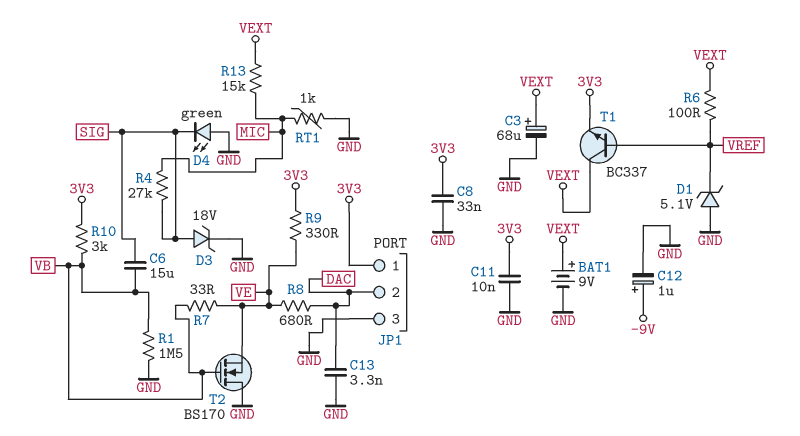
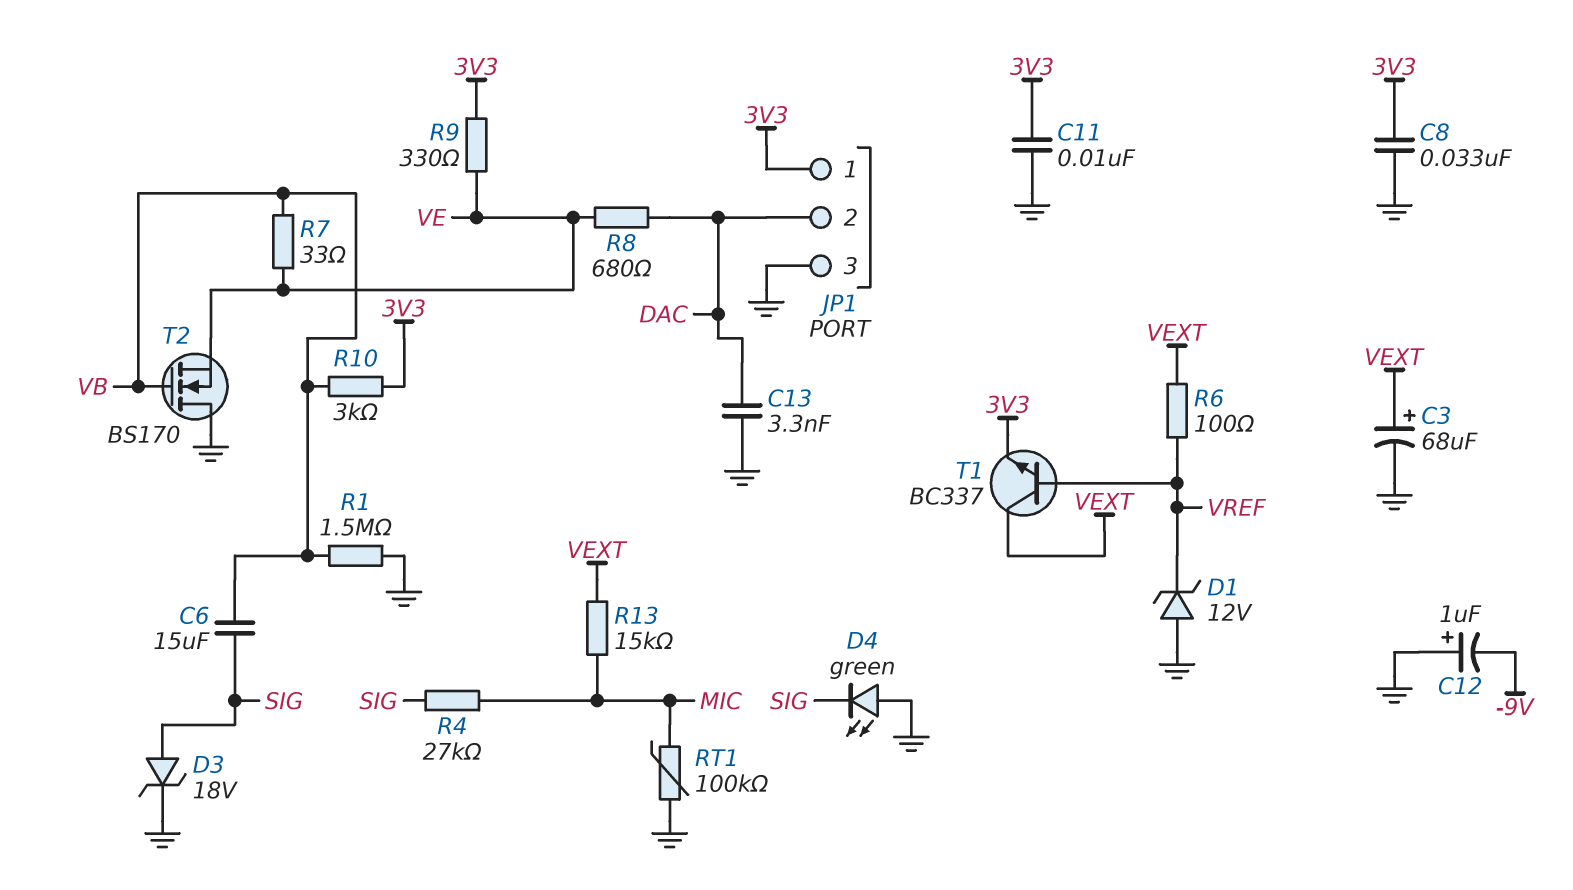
BAT1: 9V (plus VEXT, minus GND) -> none
C12: 1uF (plus -9V, minus GND) -> 1uF (plus GND, minus -9V)
D1: zener 5.1V (A GND, K VREF) -> zener 12V (A GND, K VREF)
RT1: 1k (GND, MIC) -> 100k (GND, MIC)

